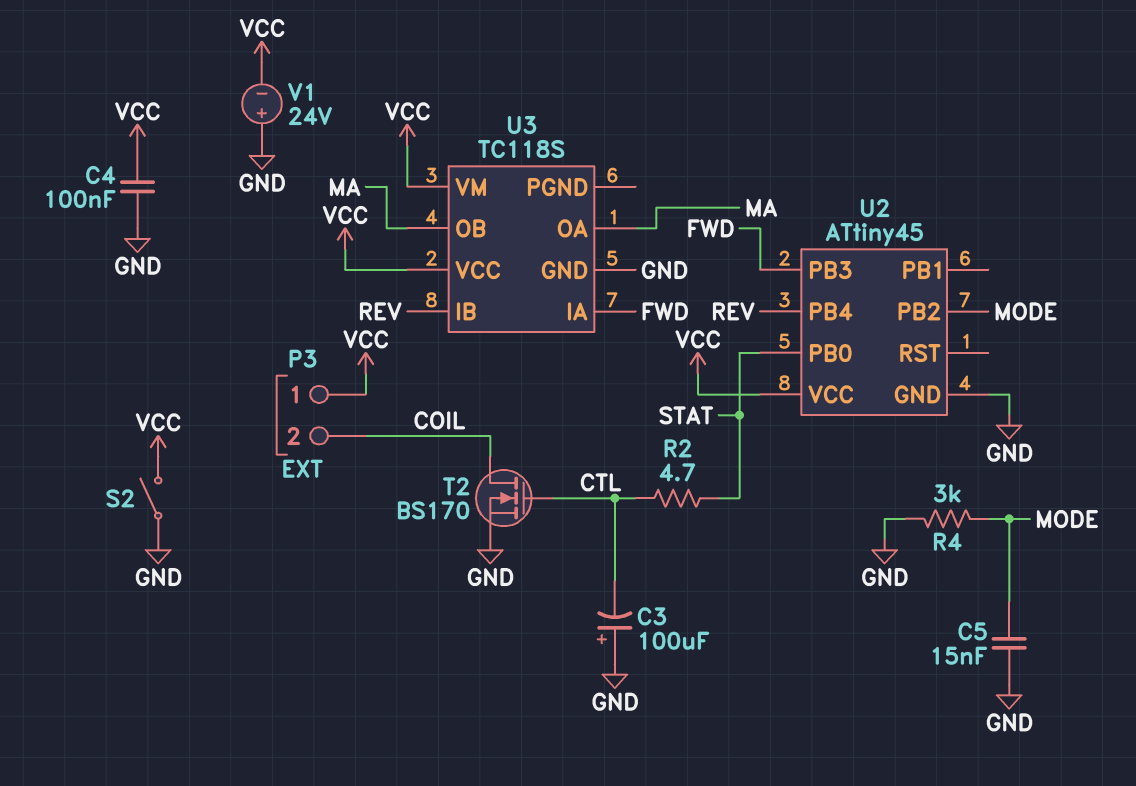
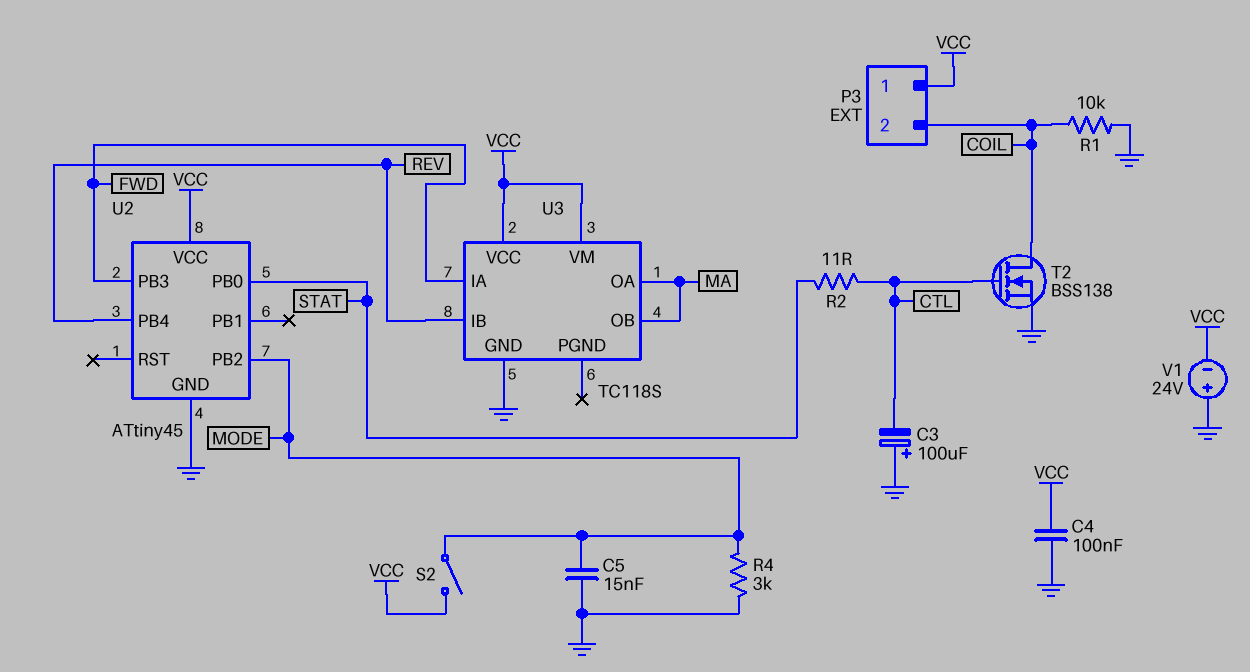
R1: none -> 10k (COIL, GND)
R2: 4.7 (CTL, STAT) -> 11 (CTL, STAT)
S2: switch (GND, VCC) -> switch (MODE, VCC)
T2: NMOS BS170 (G CTL, D COIL, S GND) -> NMOS BSS138 (G CTL, D COIL, S GND)

